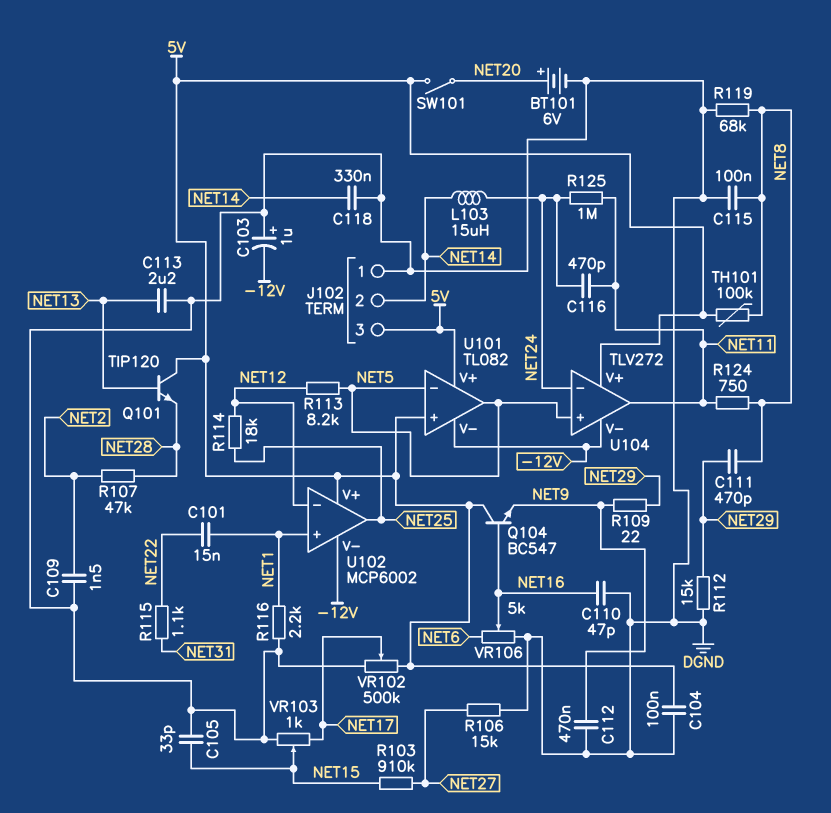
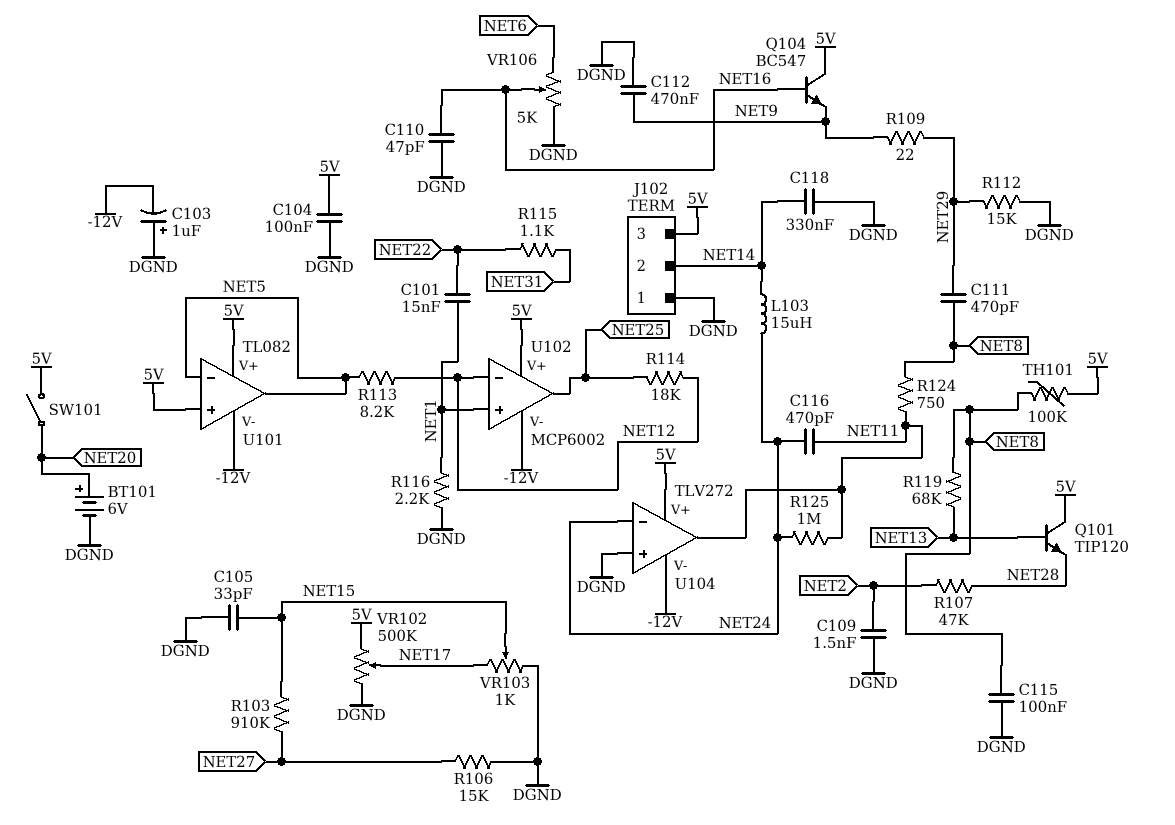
C113: 2.2uF (DGND, NET13) -> none
R119: 68k (DGND, NET8) -> 68k (NET8, NET13)
U104 pin in+: NET5 -> DGND

